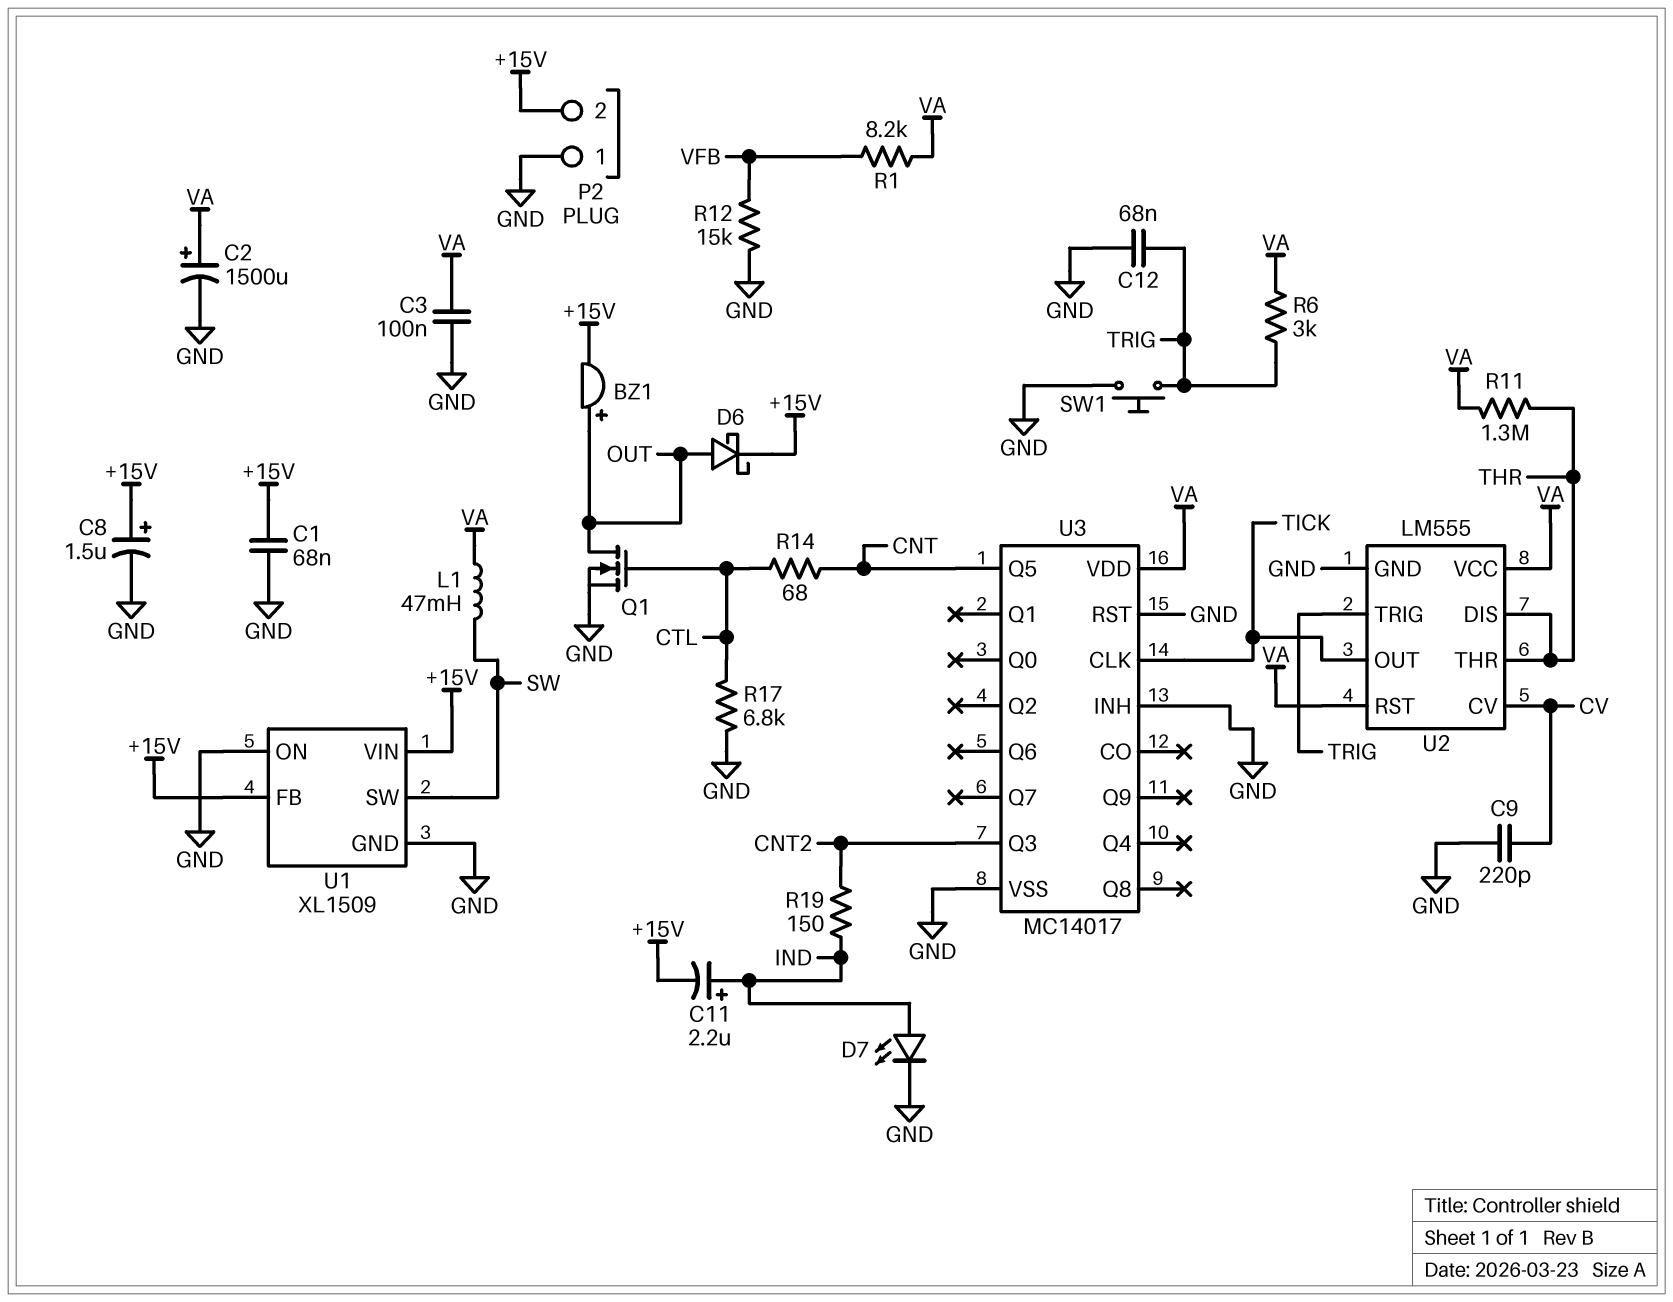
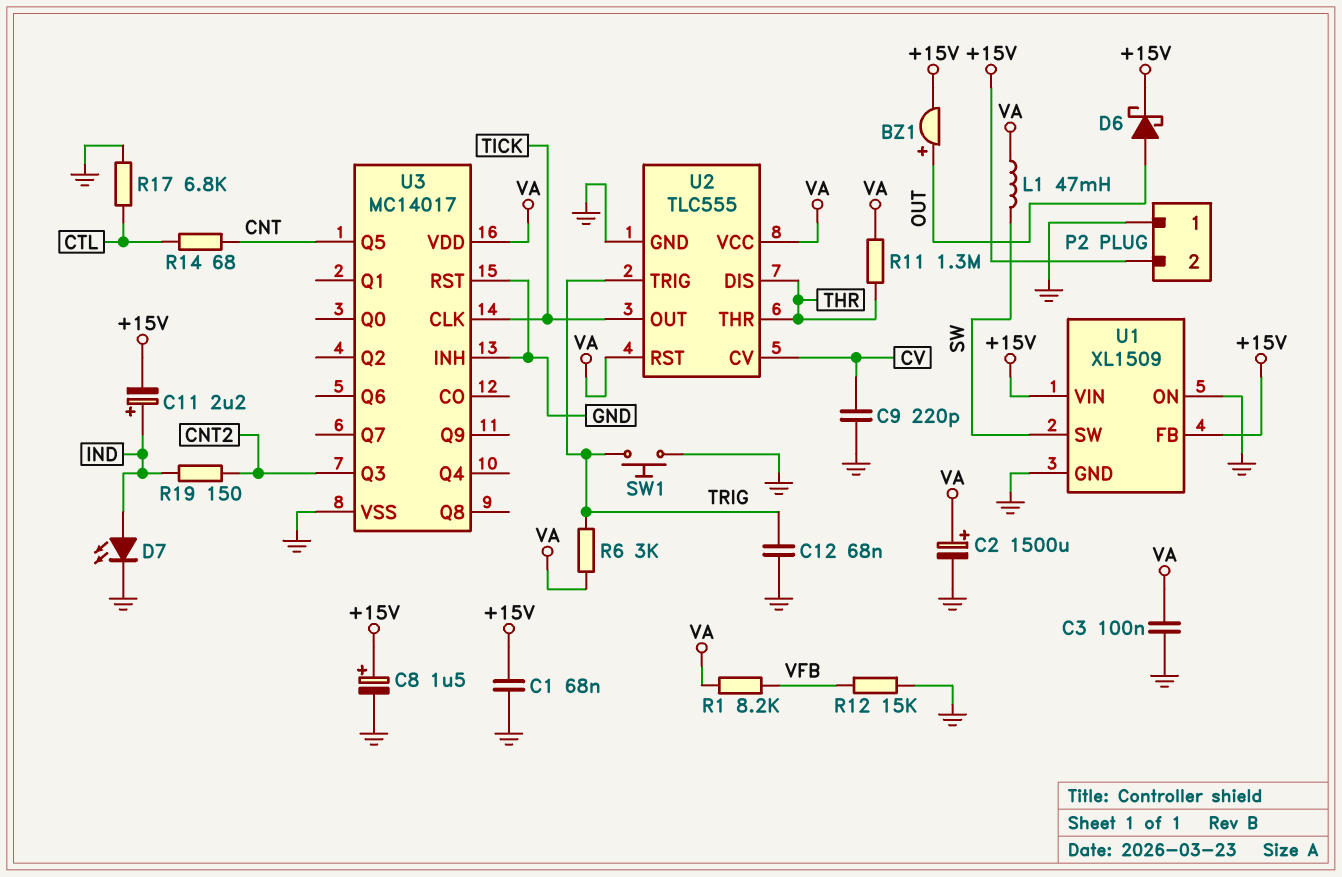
Q1: NMOS (G CTL, D OUT, S GND) -> none
U2: LM555 -> TLC555

